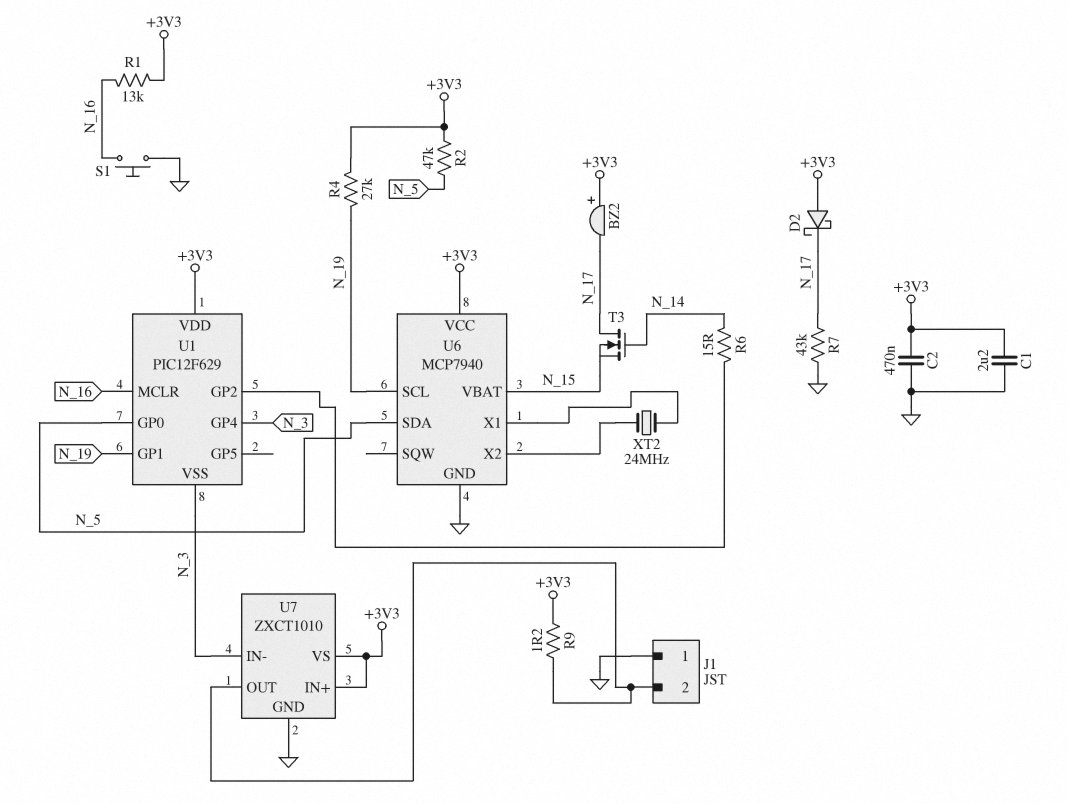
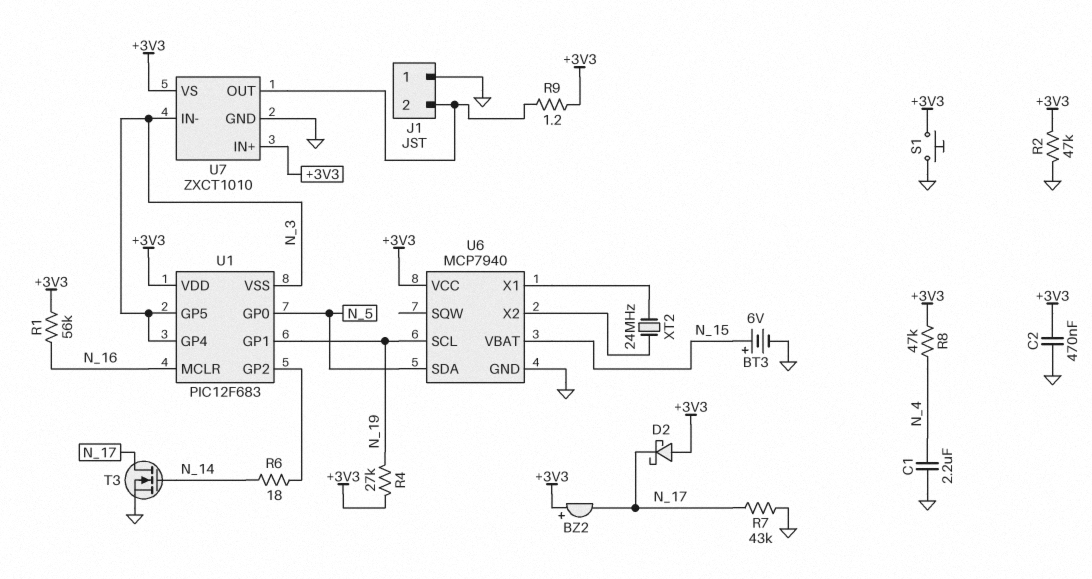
BT3: none -> 6V (plus N_15, minus GND)
C1: 2.2uF (+3V3, GND) -> 2.2uF (GND, N_4)
R1: 13k (+3V3, N_16) -> 56k (+3V3, N_16)
R2: 47k (+3V3, N_5) -> 47k (+3V3, GND)
R6: 15 (N_14, U1/GP2) -> 18 (N_14, U1/GP2)
R8: none -> 47k (+3V3, N_4)
S1: button (GND, N_16) -> button (+3V3, GND)
T3: NMOS (G N_14, D N_17, S N_15) -> NMOS (G N_14, D N_17, S GND)
U1: PIC12F629 -> PIC12F683
U1 pin GP5: none -> N_3

